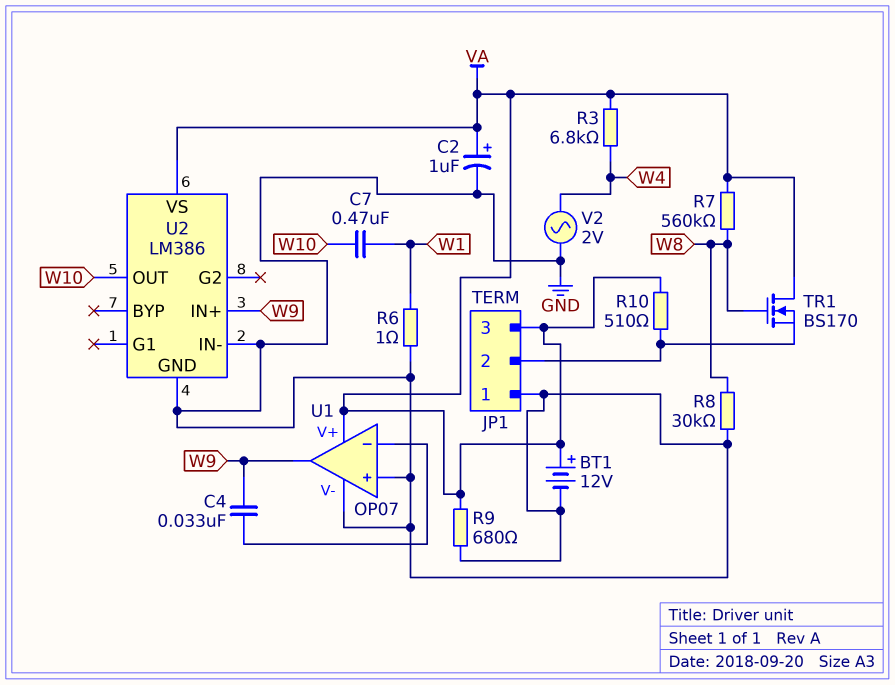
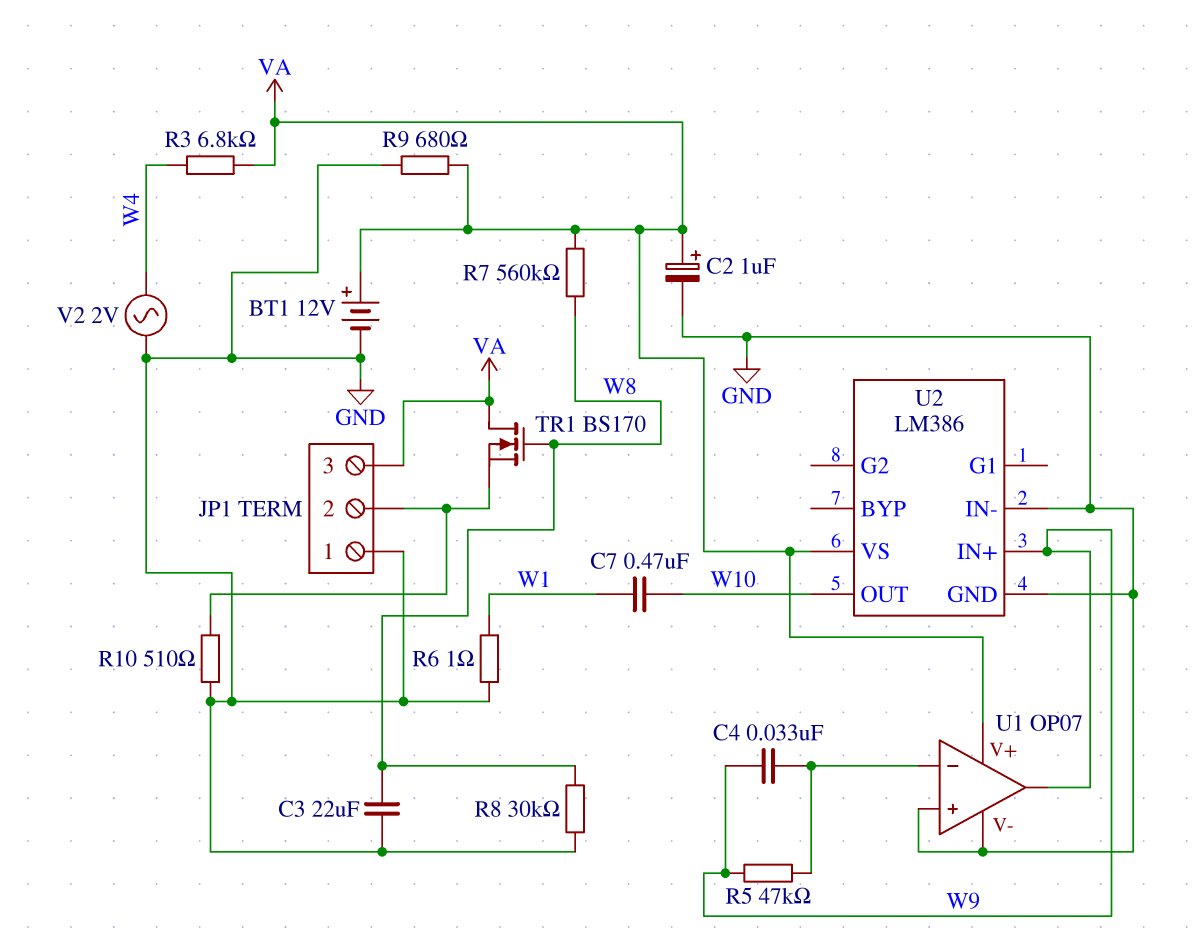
C3: none -> 22uF (GND, W8)
R5: none -> 47k (U1/in-, W9)
R10: 510 (JP1/2, VA) -> 510 (GND, JP1/2)

